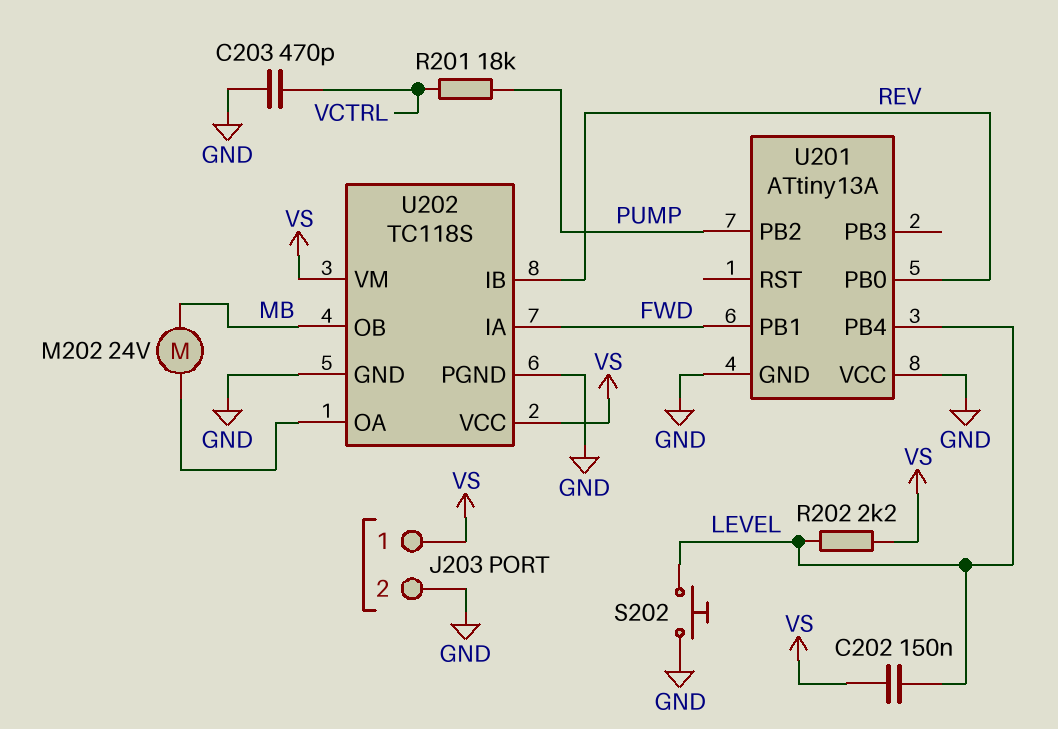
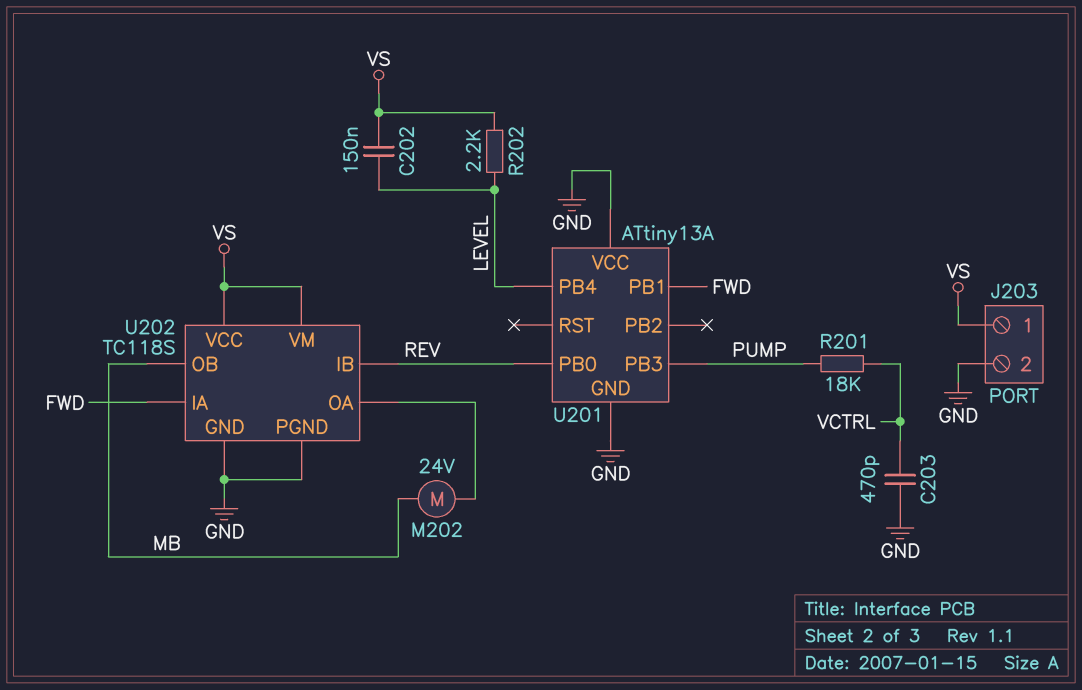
S202: button (GND, LEVEL) -> none
U201 pin PB2: PUMP -> none
U201 pin PB3: none -> PUMP

